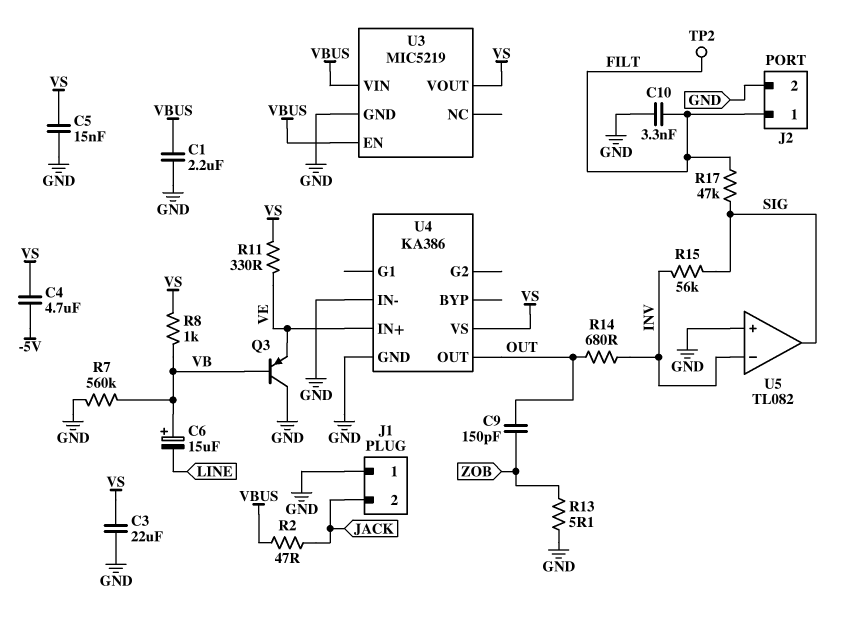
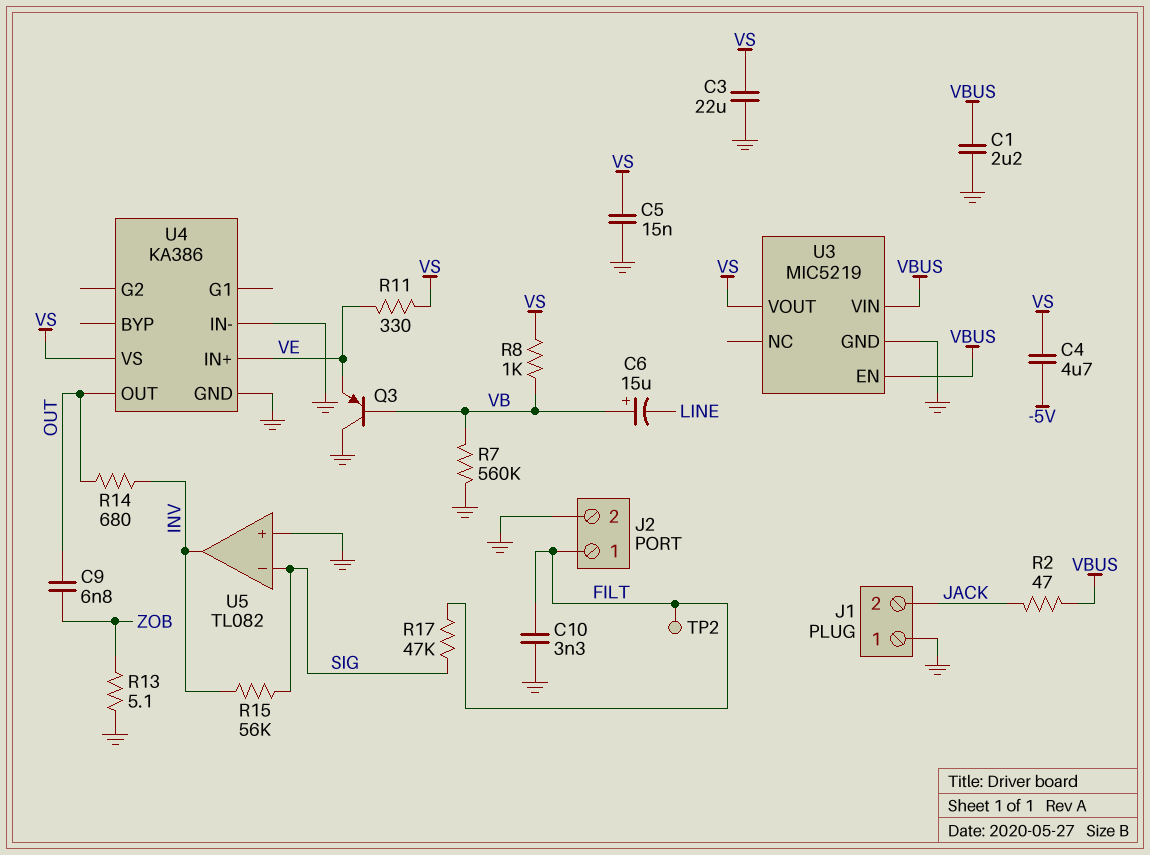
C9: 150pF (OUT, ZOB) -> 6.8nF (OUT, ZOB)
U5 pin in-: INV -> SIG
U5 pin out: SIG -> INV

